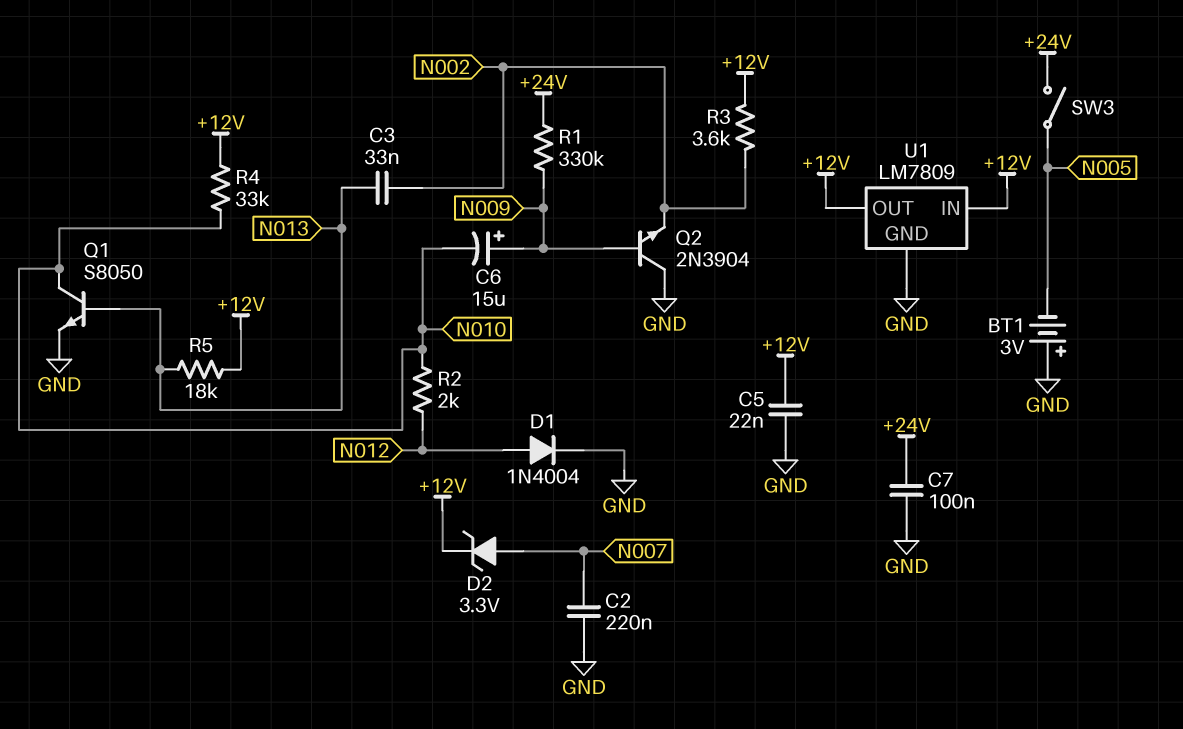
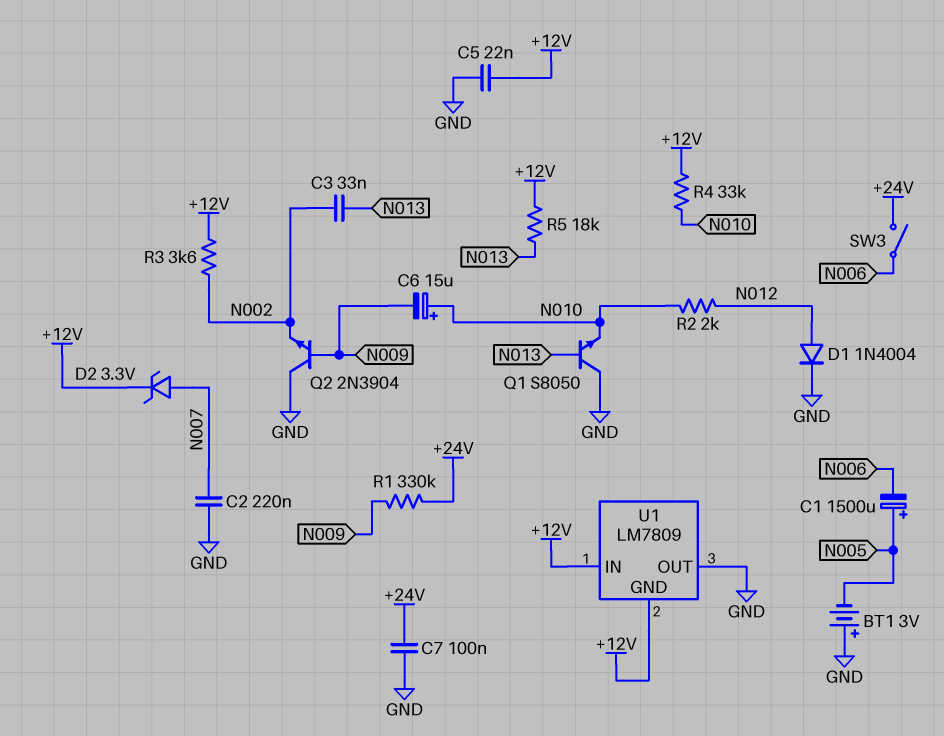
C1: none -> 1500uF (plus N005, minus N006)
C6: 15uF (plus N009, minus N010) -> 15uF (plus N010, minus N009)
Q1: NPN S8050 (B N013, C N010, E GND) -> NPN S8050 (B N013, C GND, E N010)
SW3: switch (+24V, N005) -> switch (+24V, N006)
U1 pin GND: GND -> +12V
U1 pin OUT: +12V -> GND

